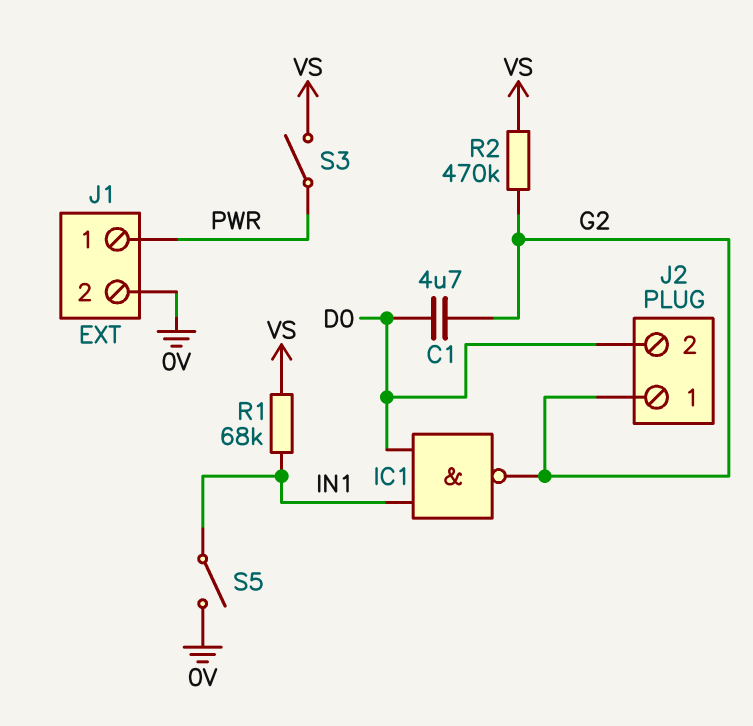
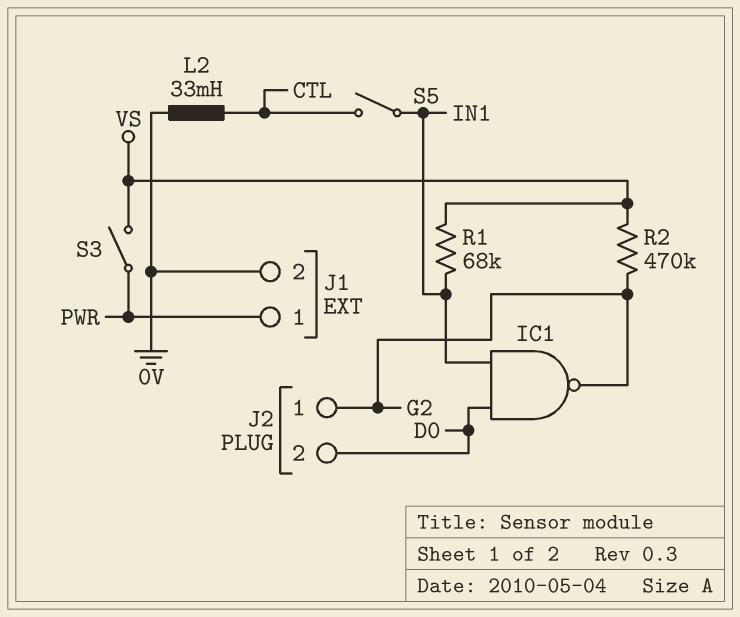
C1: 4.7uF (D0, G2) -> none
L2: none -> 33mH (0V, CTL)
S5: switch (0V, IN1) -> switch (CTL, IN1)

